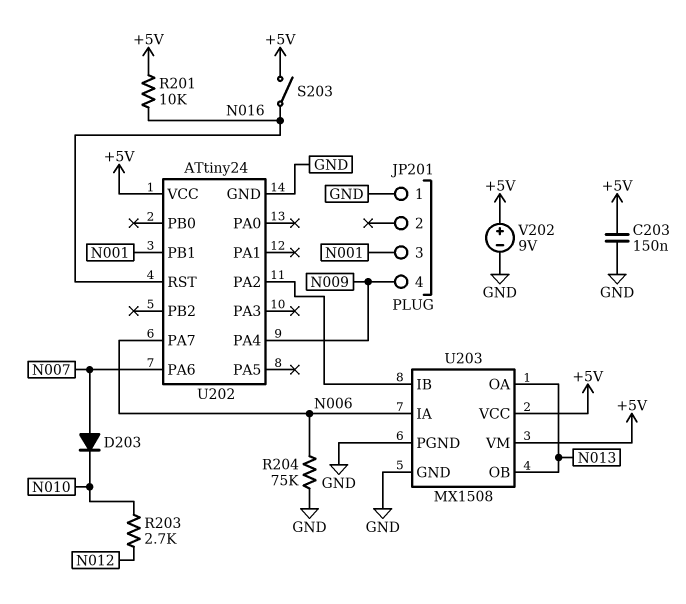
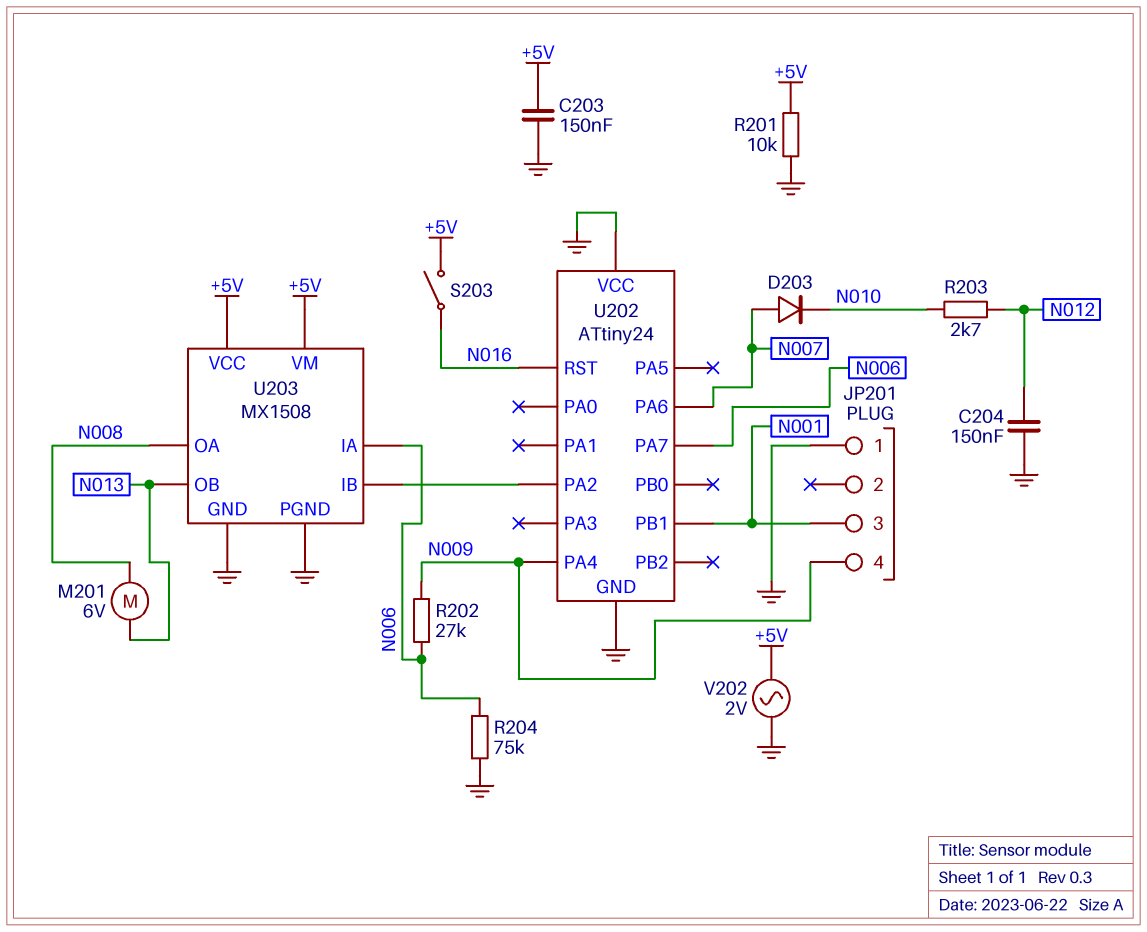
C204: none -> 150nF (GND, N012)
M201: none -> motor 6V (N008, N013)
R201: 10k (+5V, N016) -> 10k (+5V, GND)
R202: none -> 27k (N006, N009)
U202 pin VCC: +5V -> GND
U203 pin OA: N013 -> N008
V202: 9V (plus +5V, minus GND) -> AC 2V (+5V, GND)

